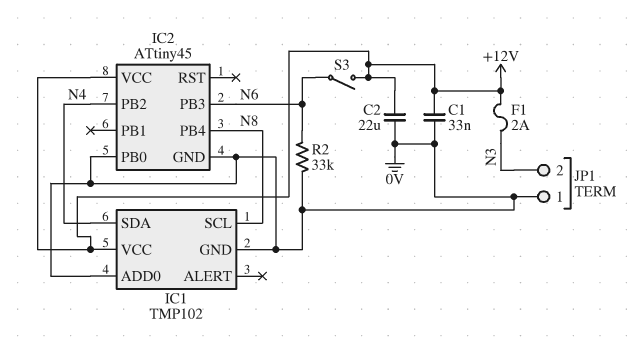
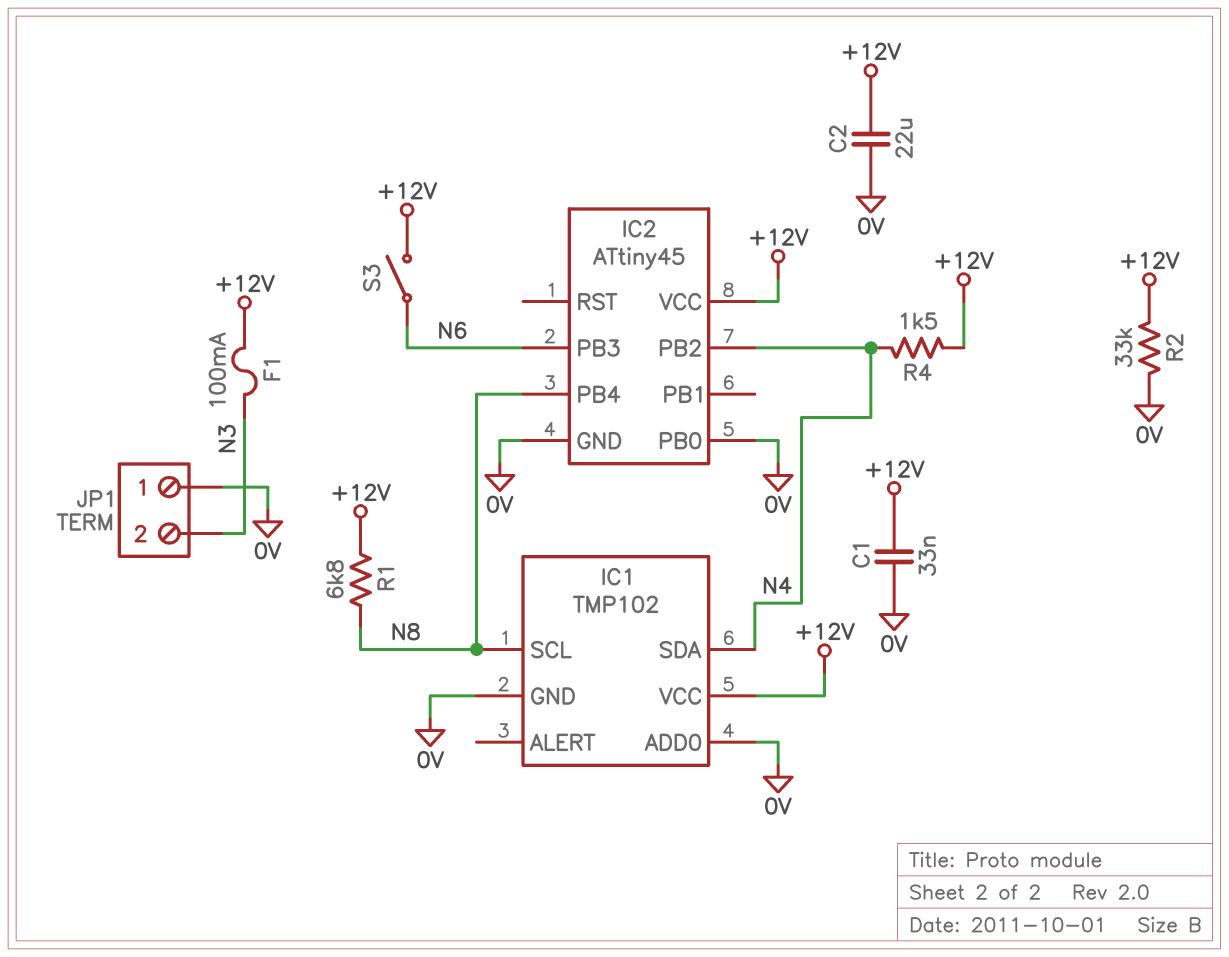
F1: 2A (+12V, N3) -> 100mA (+12V, N3)
R1: none -> 6.8k (+12V, N8)
R2: 33k (0V, N6) -> 33k (+12V, 0V)
R4: none -> 1.5k (+12V, N4)

